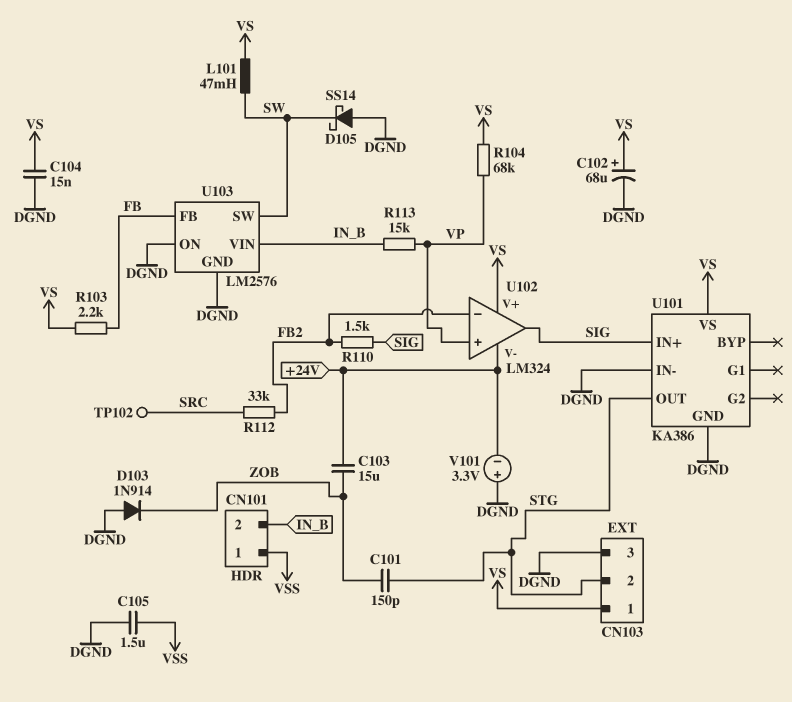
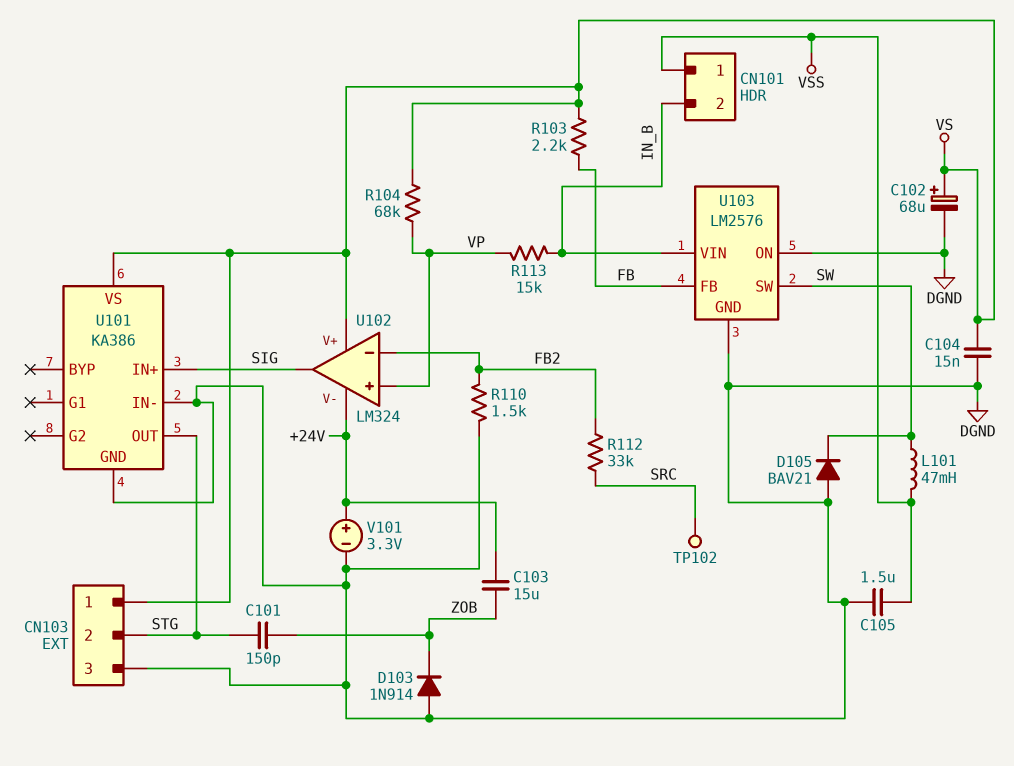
D105: schottky SS14 (A DGND, K SW) -> diode BAV21 (A DGND, K SW)
L101: 47mH (SW, VS) -> 47mH (SW, VSS)
R110: 1.5k (FB2, SIG) -> 1.5k (DGND, FB2)
V101: 3.3V (plus DGND, minus +24V) -> 3.3V (plus +24V, minus DGND)

